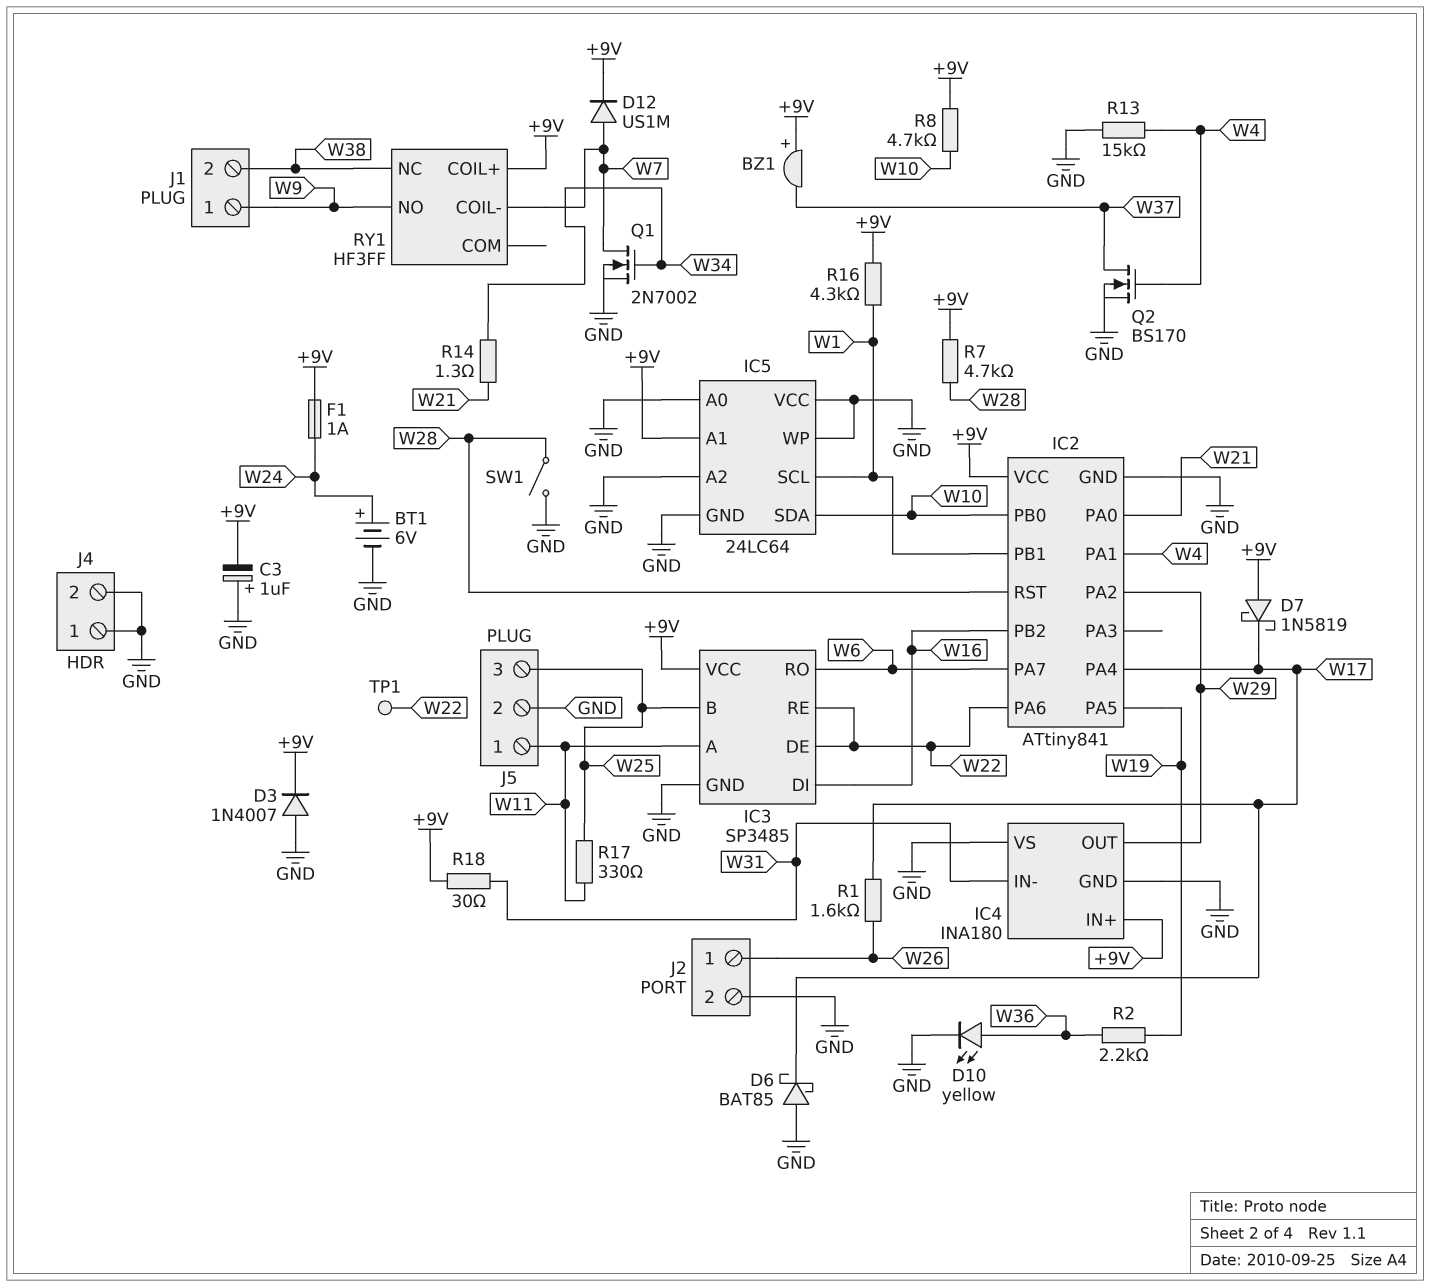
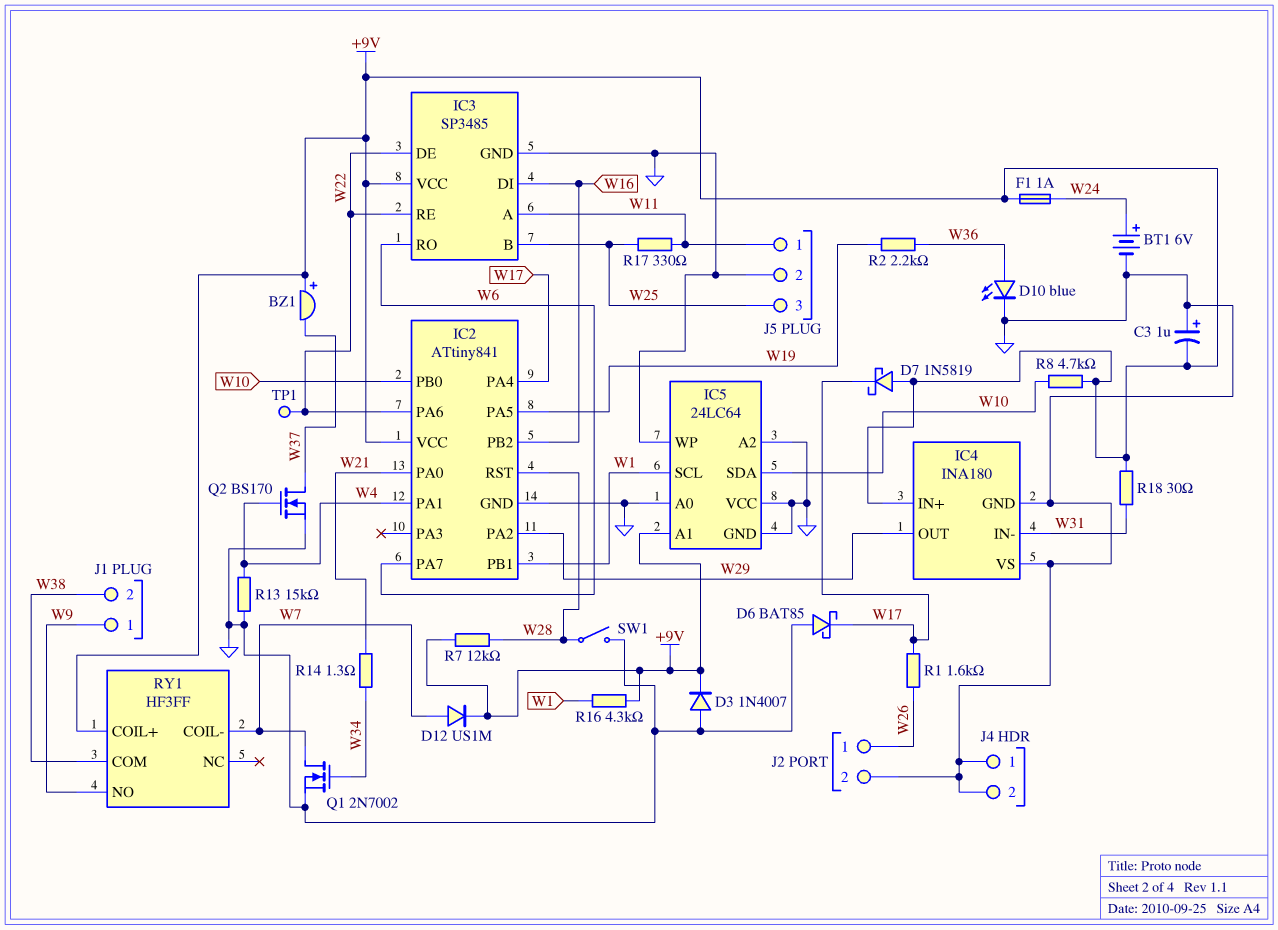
D10: LED yellow (A W36, K GND) -> LED blue (A W36, K GND)
R7: 4.7k (+9V, W28) -> 12k (+9V, W28)
RY1 pin COM: none -> W38
RY1 pin NC: W38 -> none

